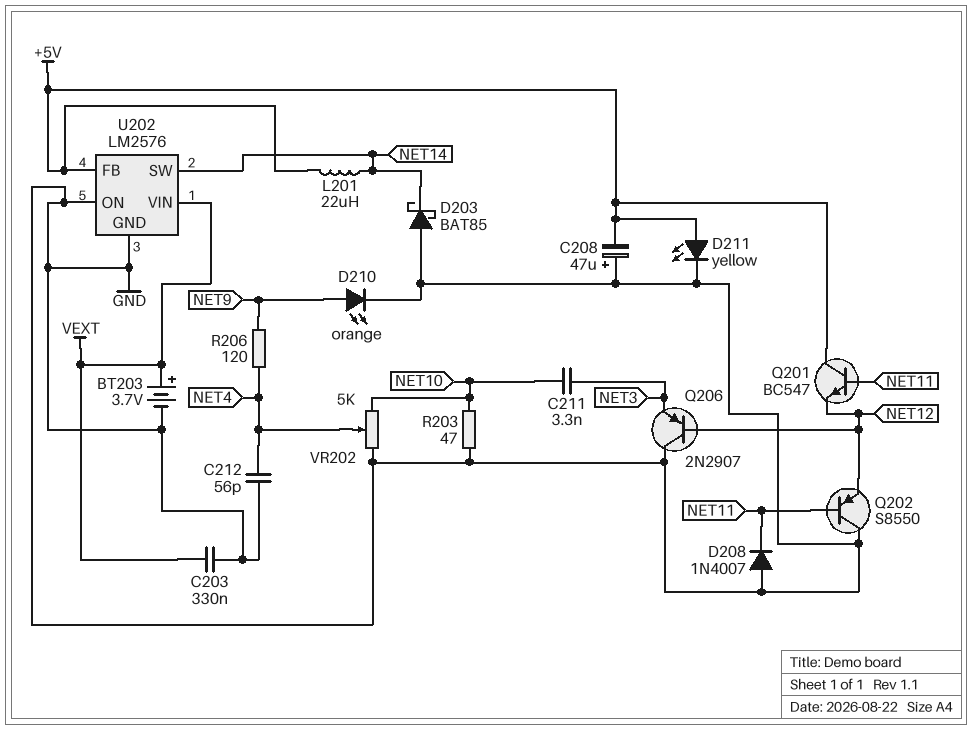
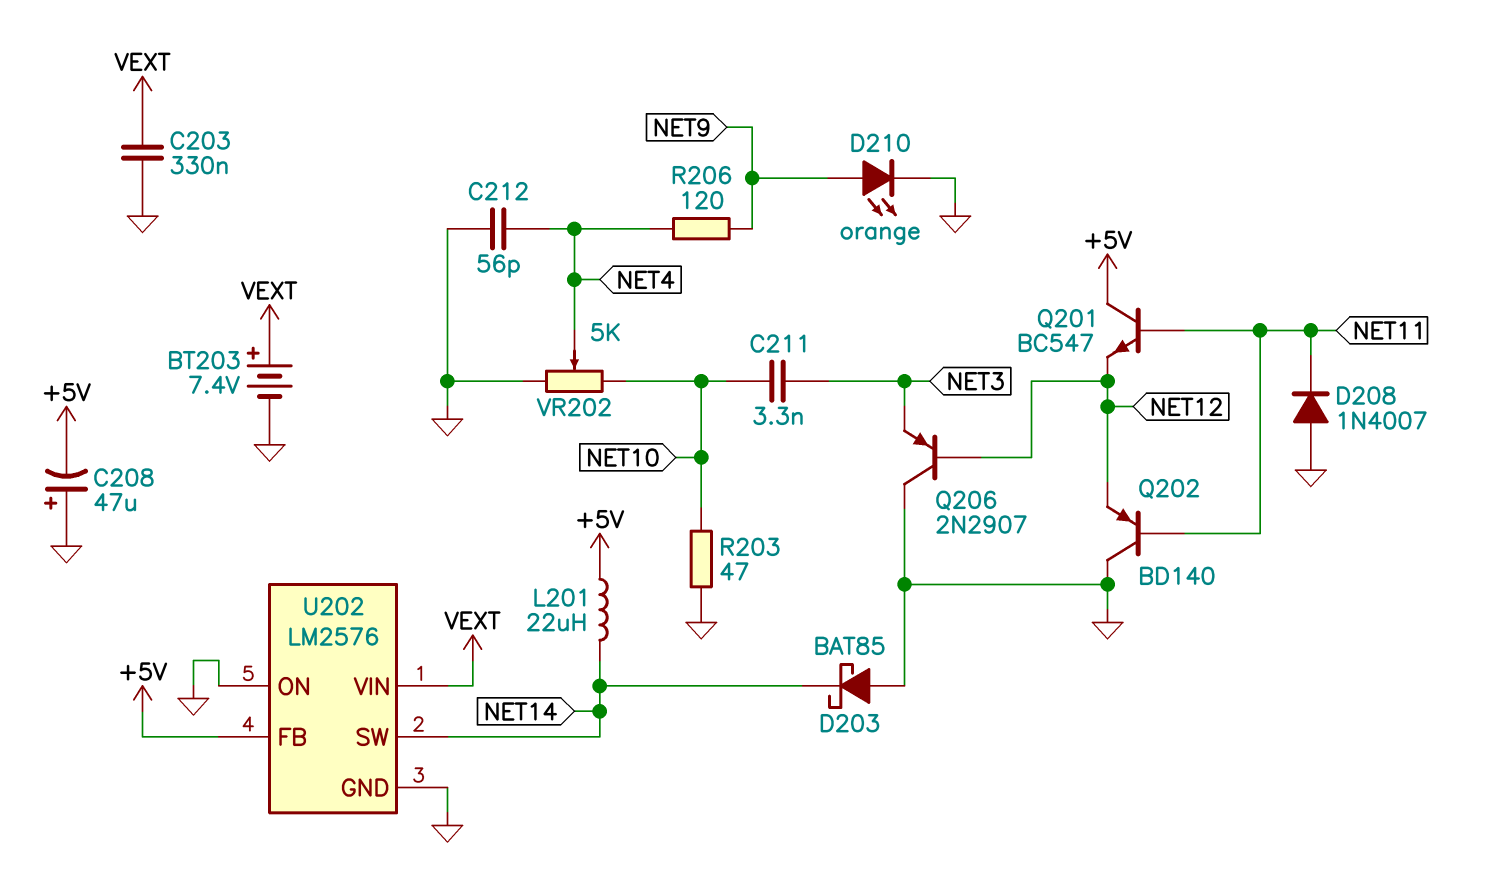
BT203: 3.7V (plus VEXT, minus GND) -> 7.4V (plus VEXT, minus GND)
D211: LED yellow (A +5V, K GND) -> none
Q202: PNP S8550 (B NET11, C GND, E NET12) -> PNP BD140 (B NET11, C GND, E NET12)

